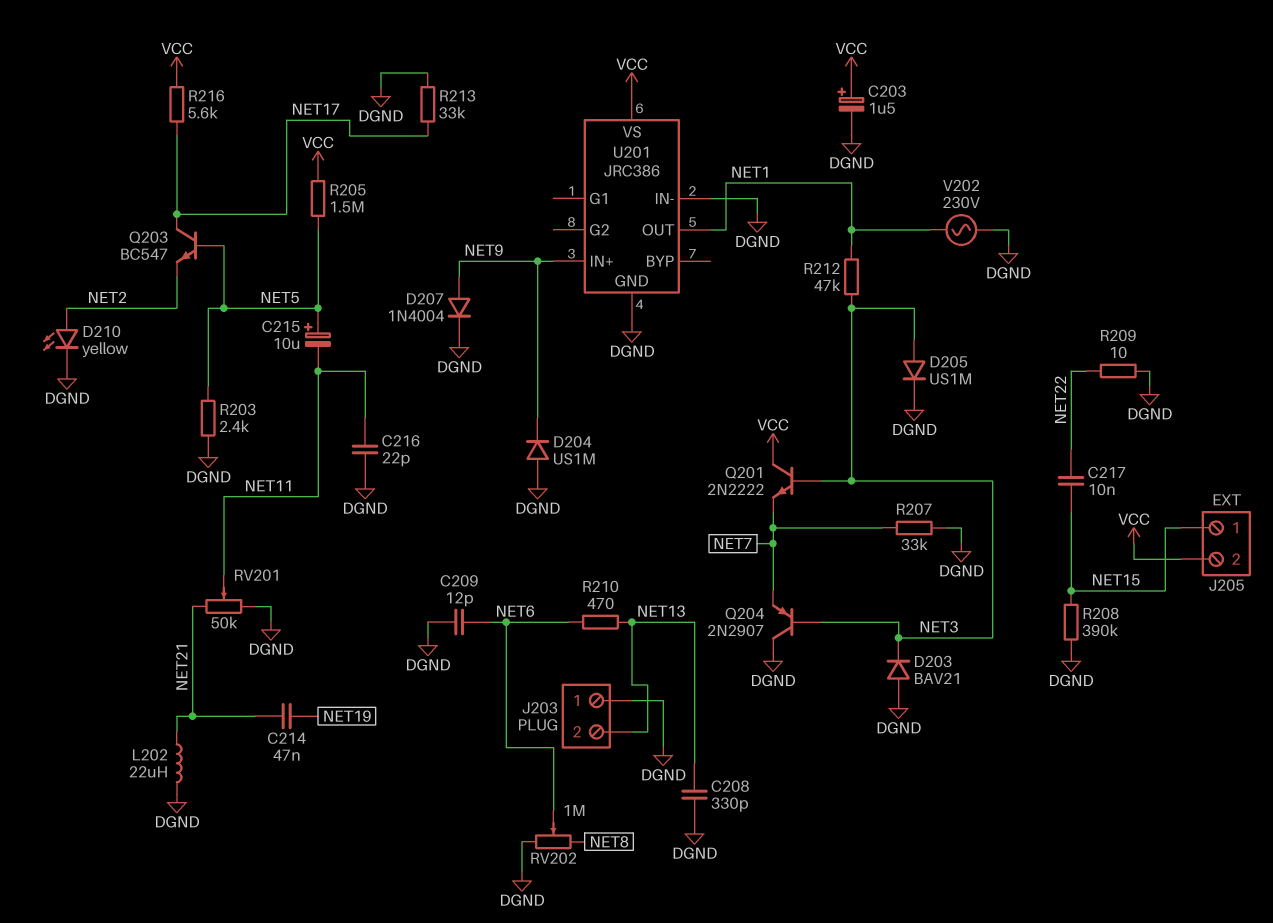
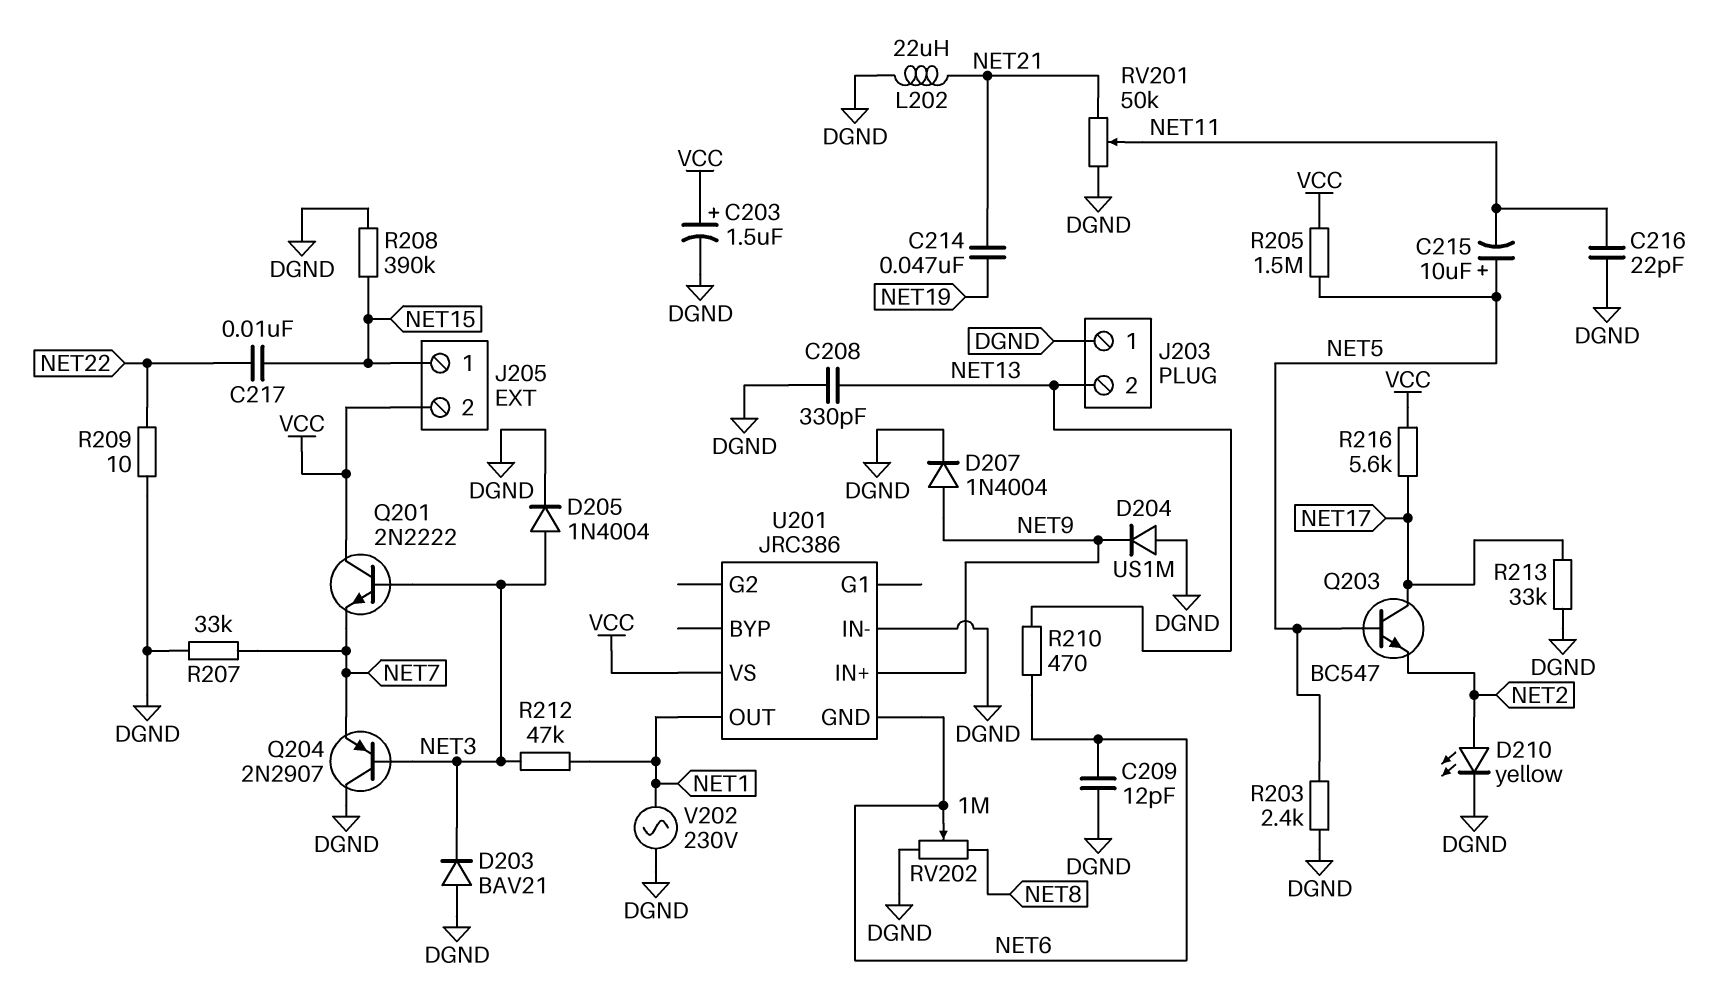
D205: diode US1M (A NET3, K DGND) -> diode 1N4004 (A NET3, K DGND)
U201 pin GND: DGND -> NET6

